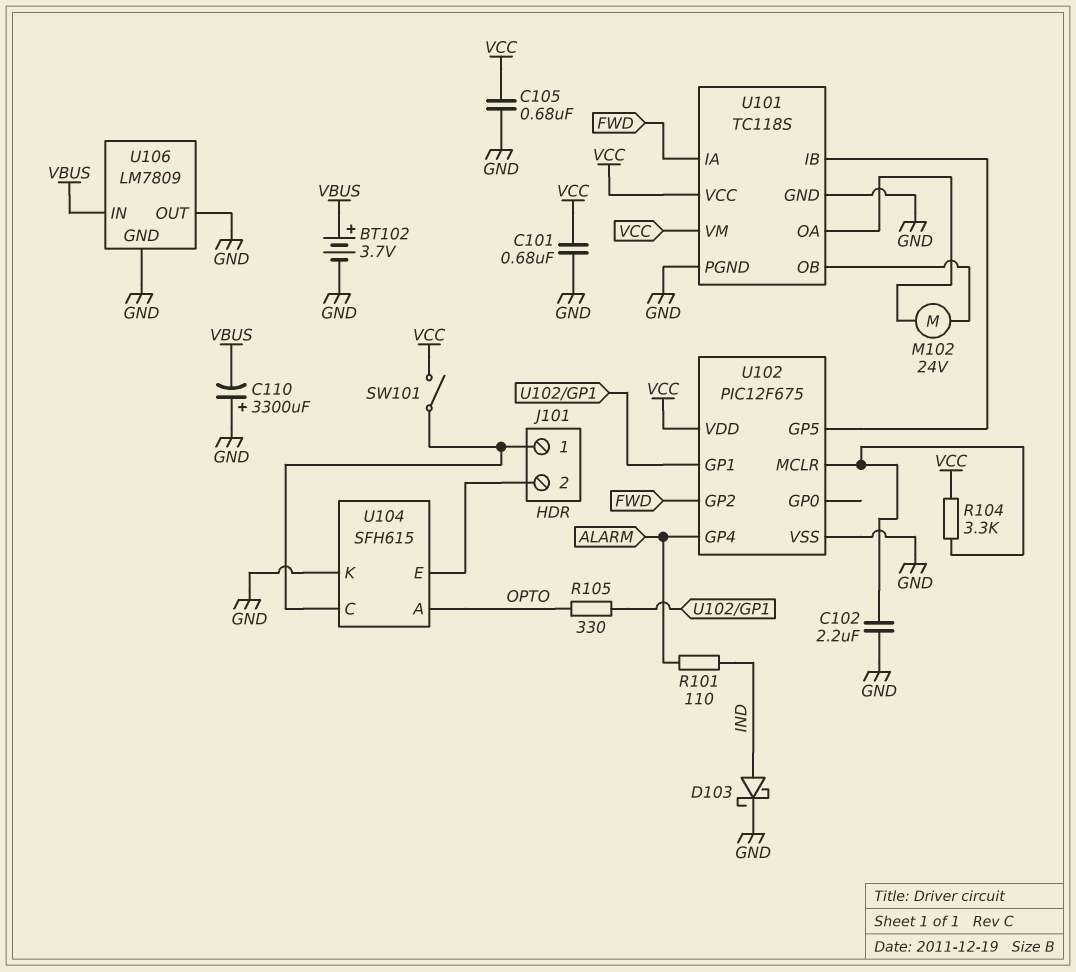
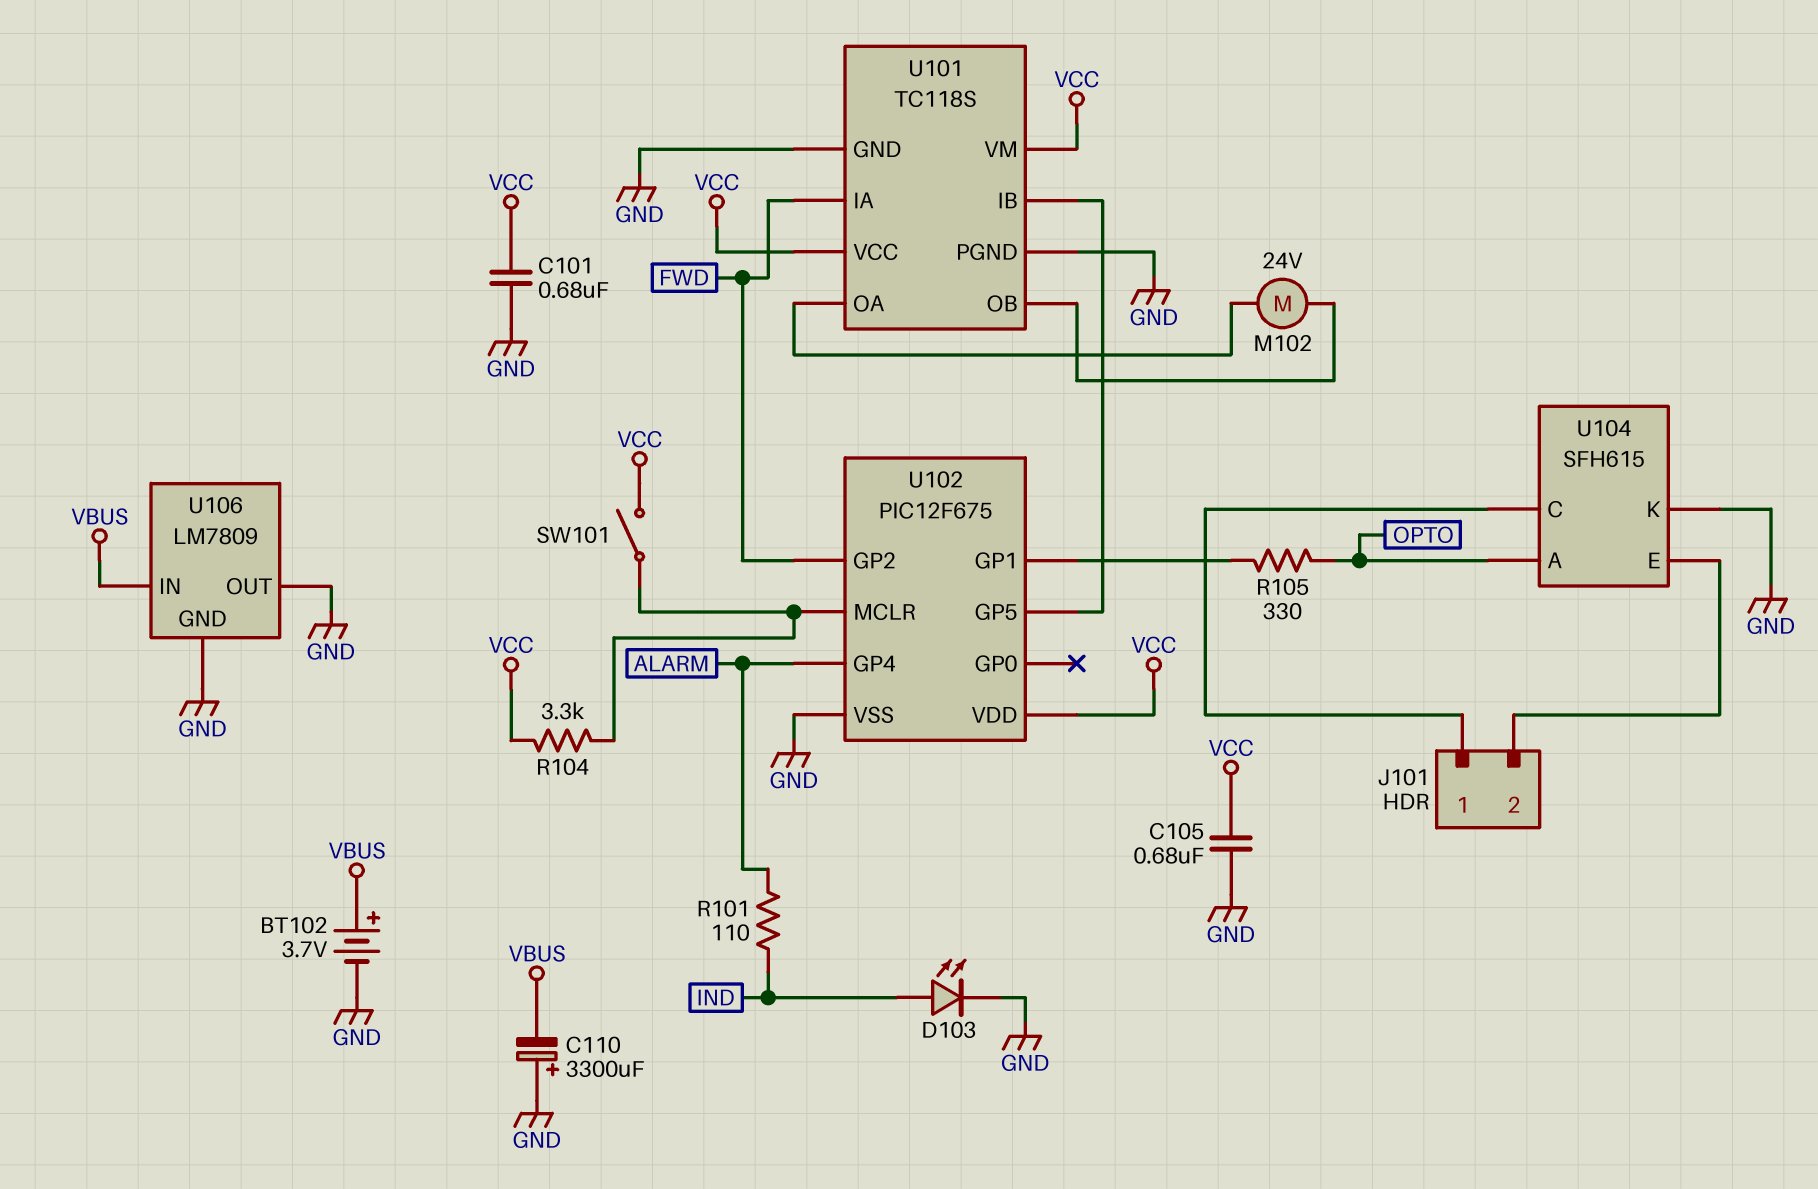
C102: 2.2uF (GND, U102/MCLR) -> none
D103: schottky (A IND, K GND) -> LED (A IND, K GND)
SW101: switch (J101/1, VCC) -> switch (U102/MCLR, VCC)

